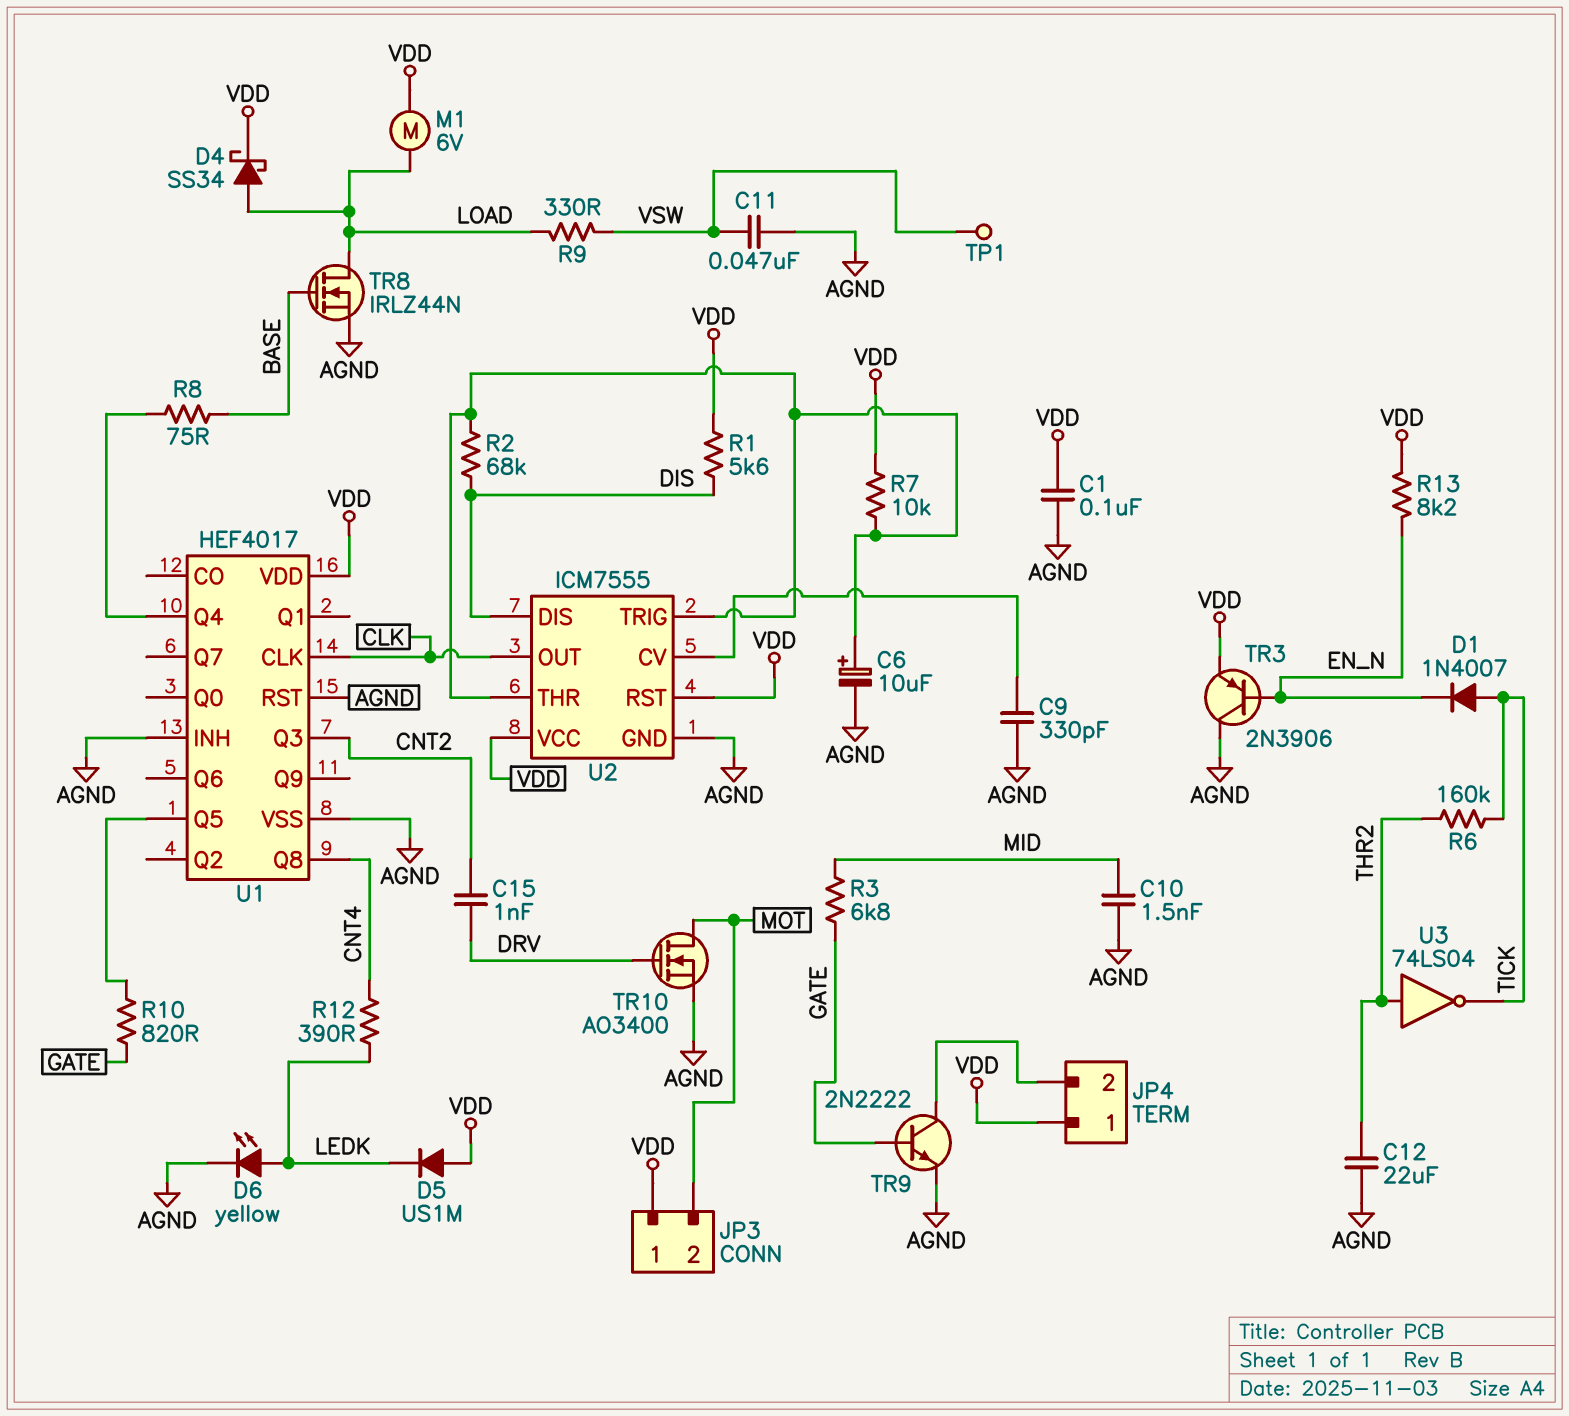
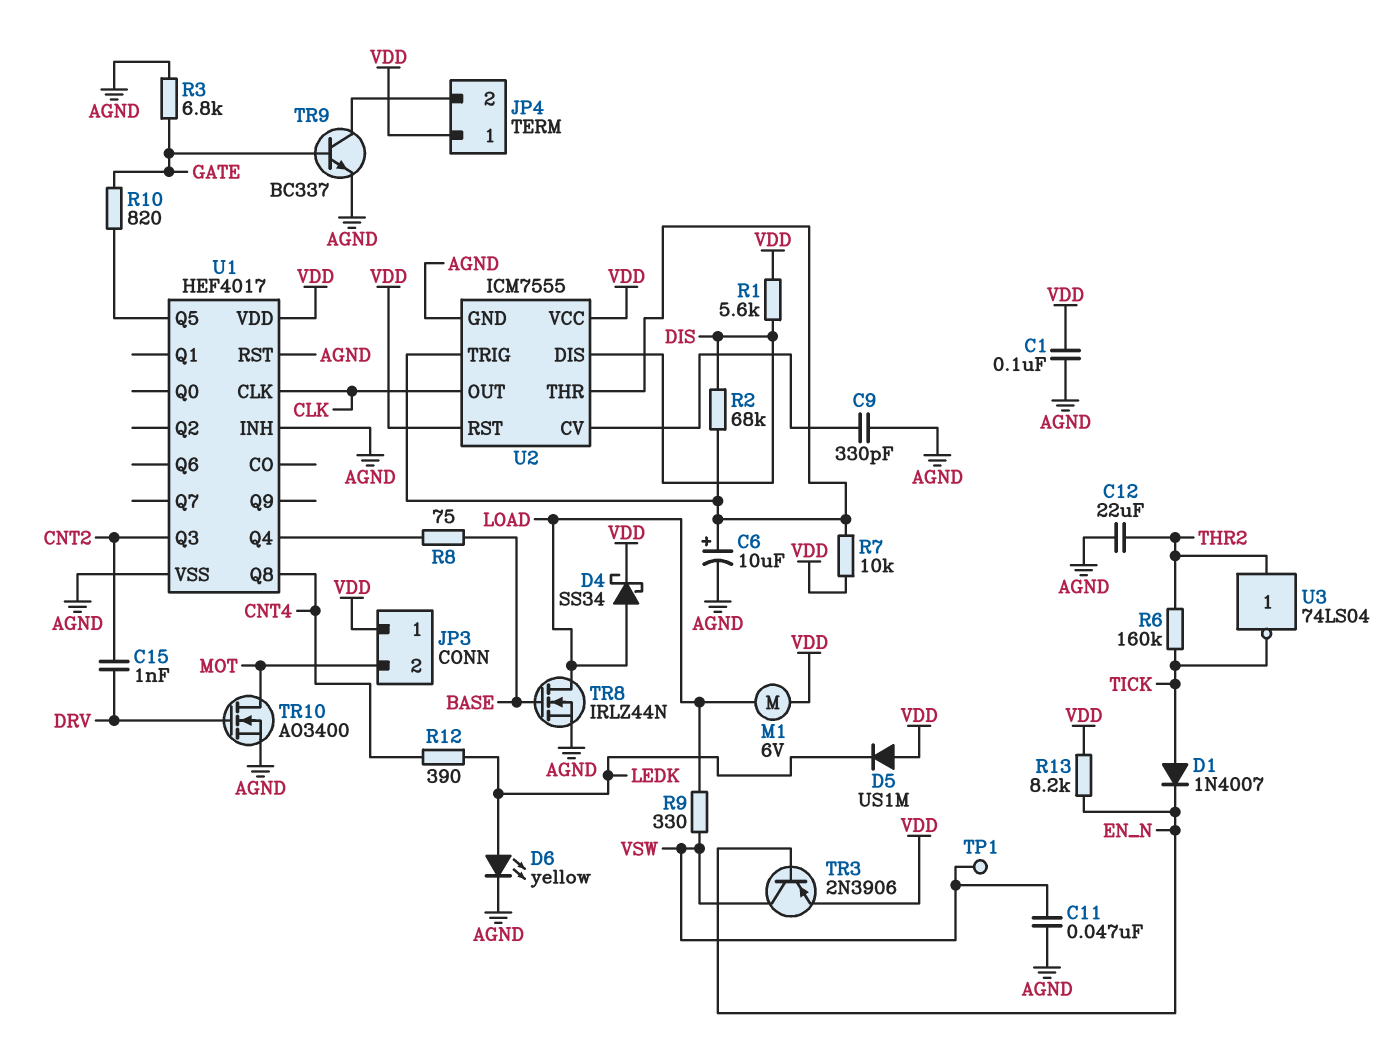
C10: 1.5nF (AGND, MID) -> none
R3: 6.8k (GATE, MID) -> 6.8k (AGND, GATE)
TR3: PNP 2N3906 (B EN_N, C AGND, E VDD) -> PNP 2N3906 (B EN_N, C VSW, E VDD)
TR9: NPN 2N2222 (B GATE, C JP4/2, E AGND) -> NPN BC337 (B GATE, C JP4/2, E AGND)

